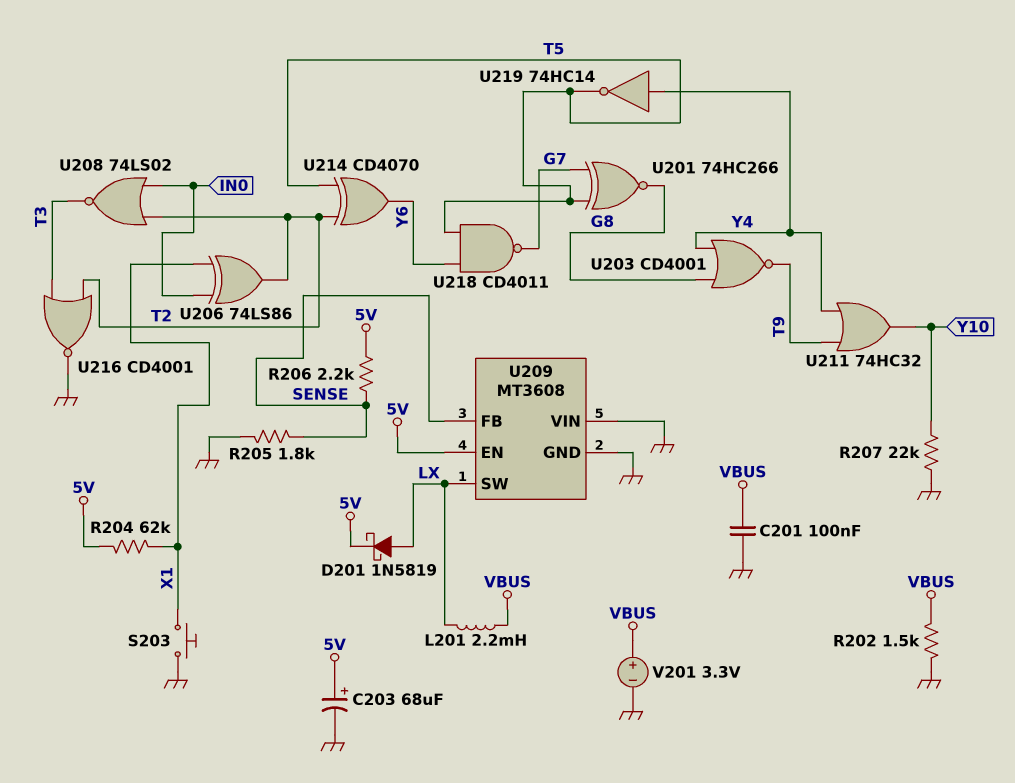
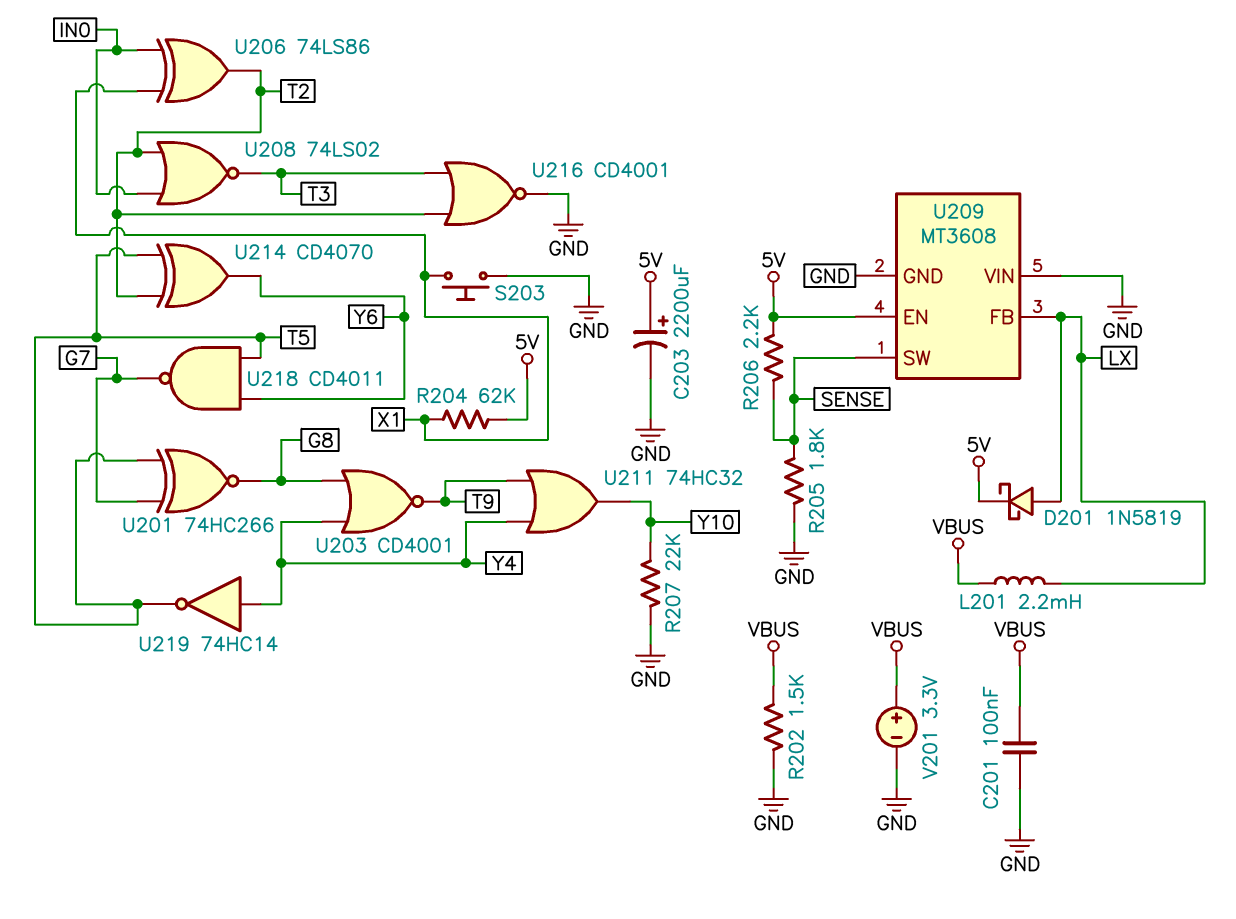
C203: 68uF (plus 5V, minus GND) -> 2200uF (plus 5V, minus GND)
U209 pin FB: SENSE -> LX
U209 pin SW: LX -> SENSE

